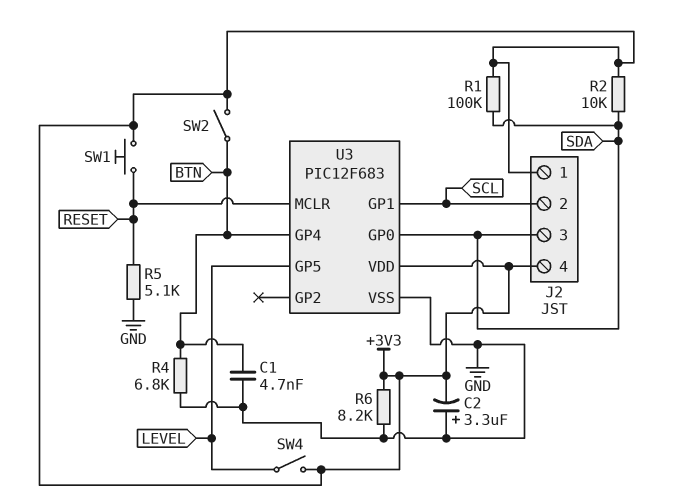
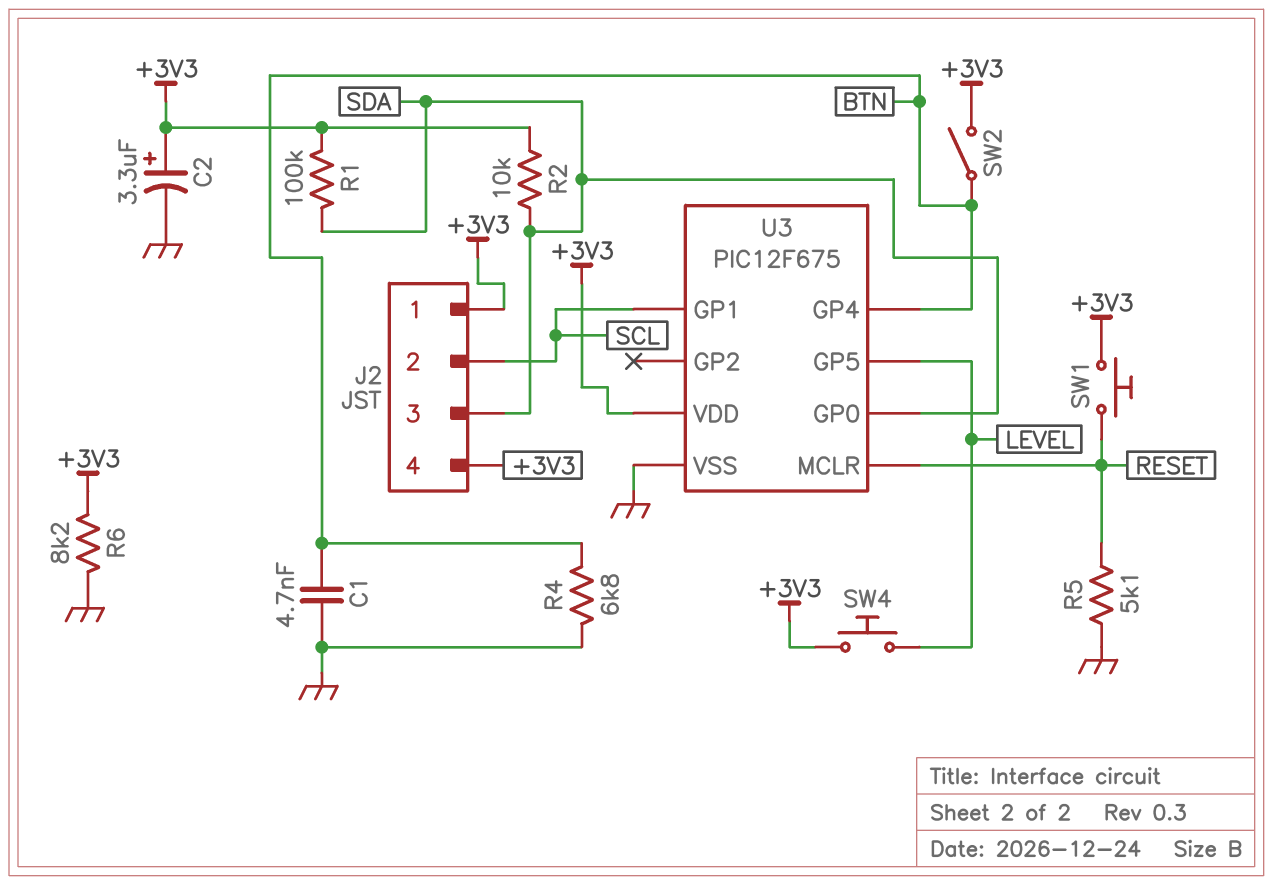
C2: 3.3uF (plus GND, minus +3V3) -> 3.3uF (plus +3V3, minus GND)
SW4: switch (+3V3, LEVEL) -> button (+3V3, LEVEL)
U3: PIC12F683 -> PIC12F675

